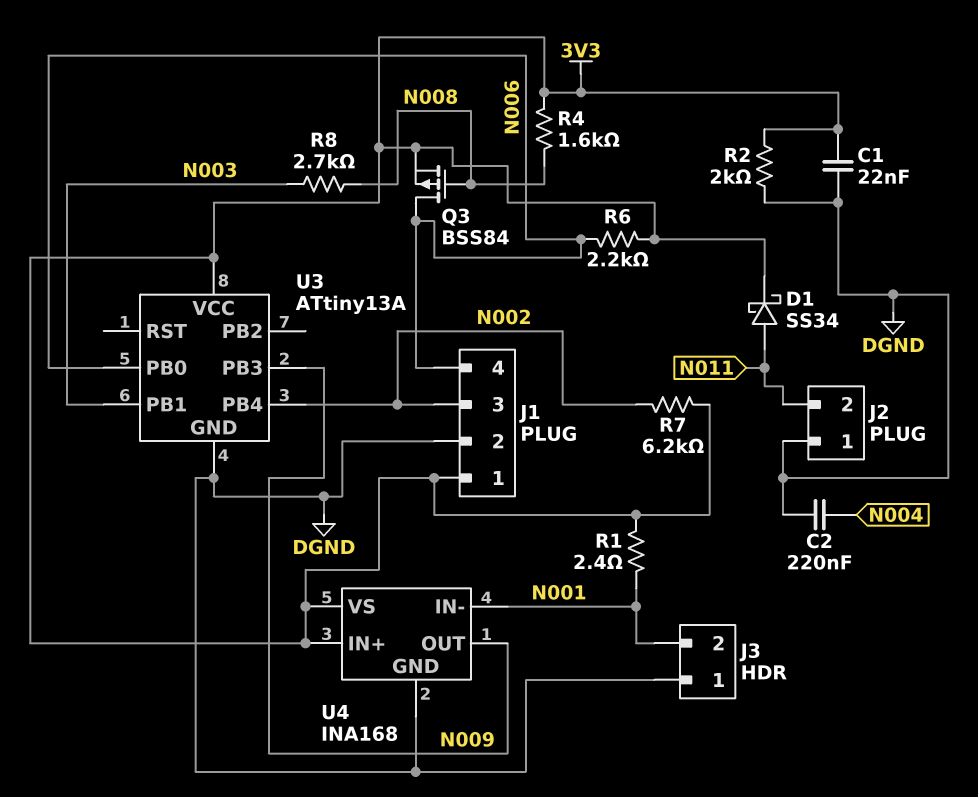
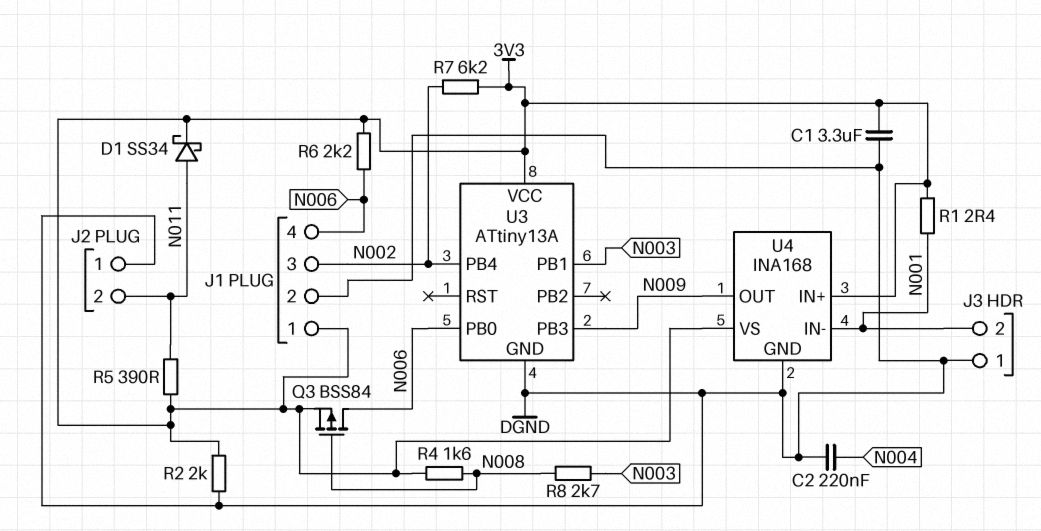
C1: 22nF (3V3, DGND) -> 3.3uF (3V3, DGND)
R5: none -> 390 (3V3, N011)

